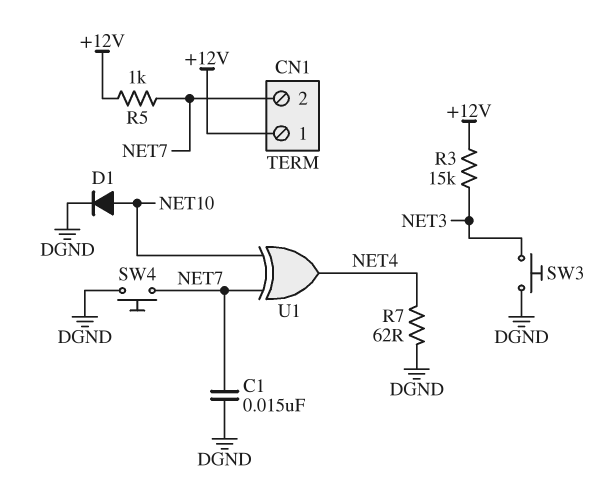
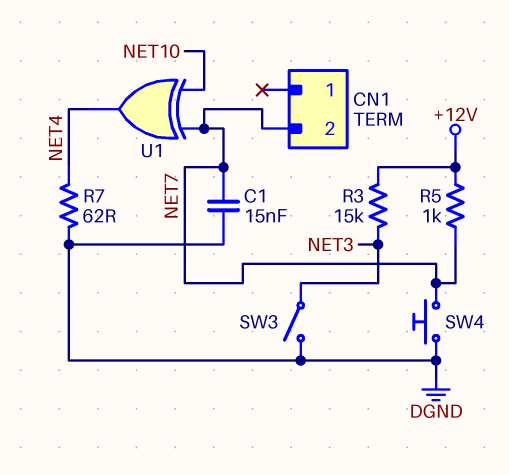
CN1 pin 1: +12V -> none
D1: diode (A NET10, K DGND) -> none
SW3: button (DGND, NET3) -> switch (DGND, NET3)

